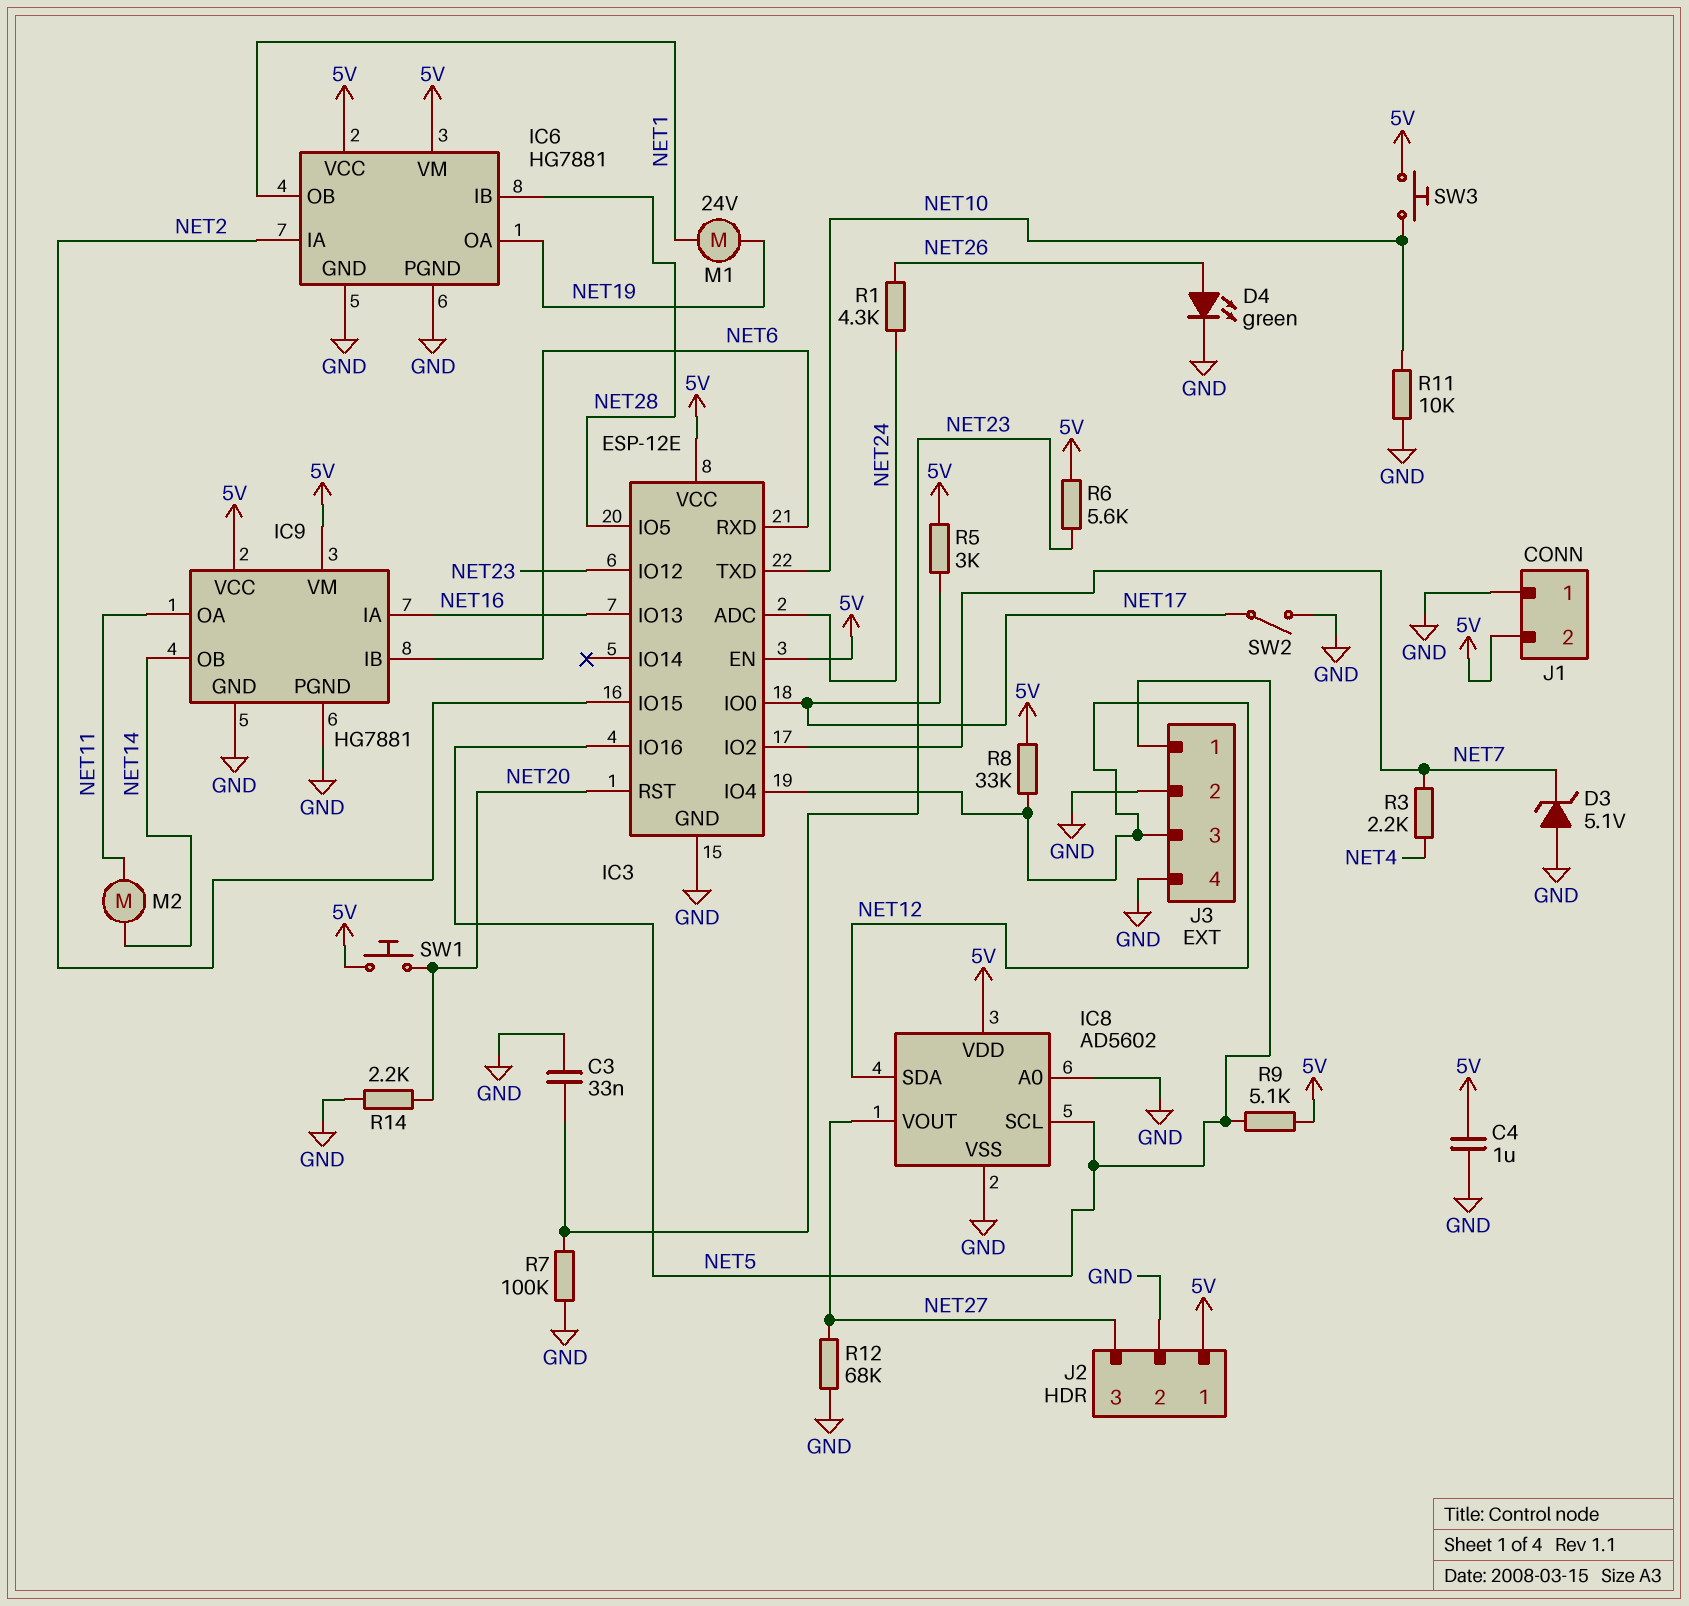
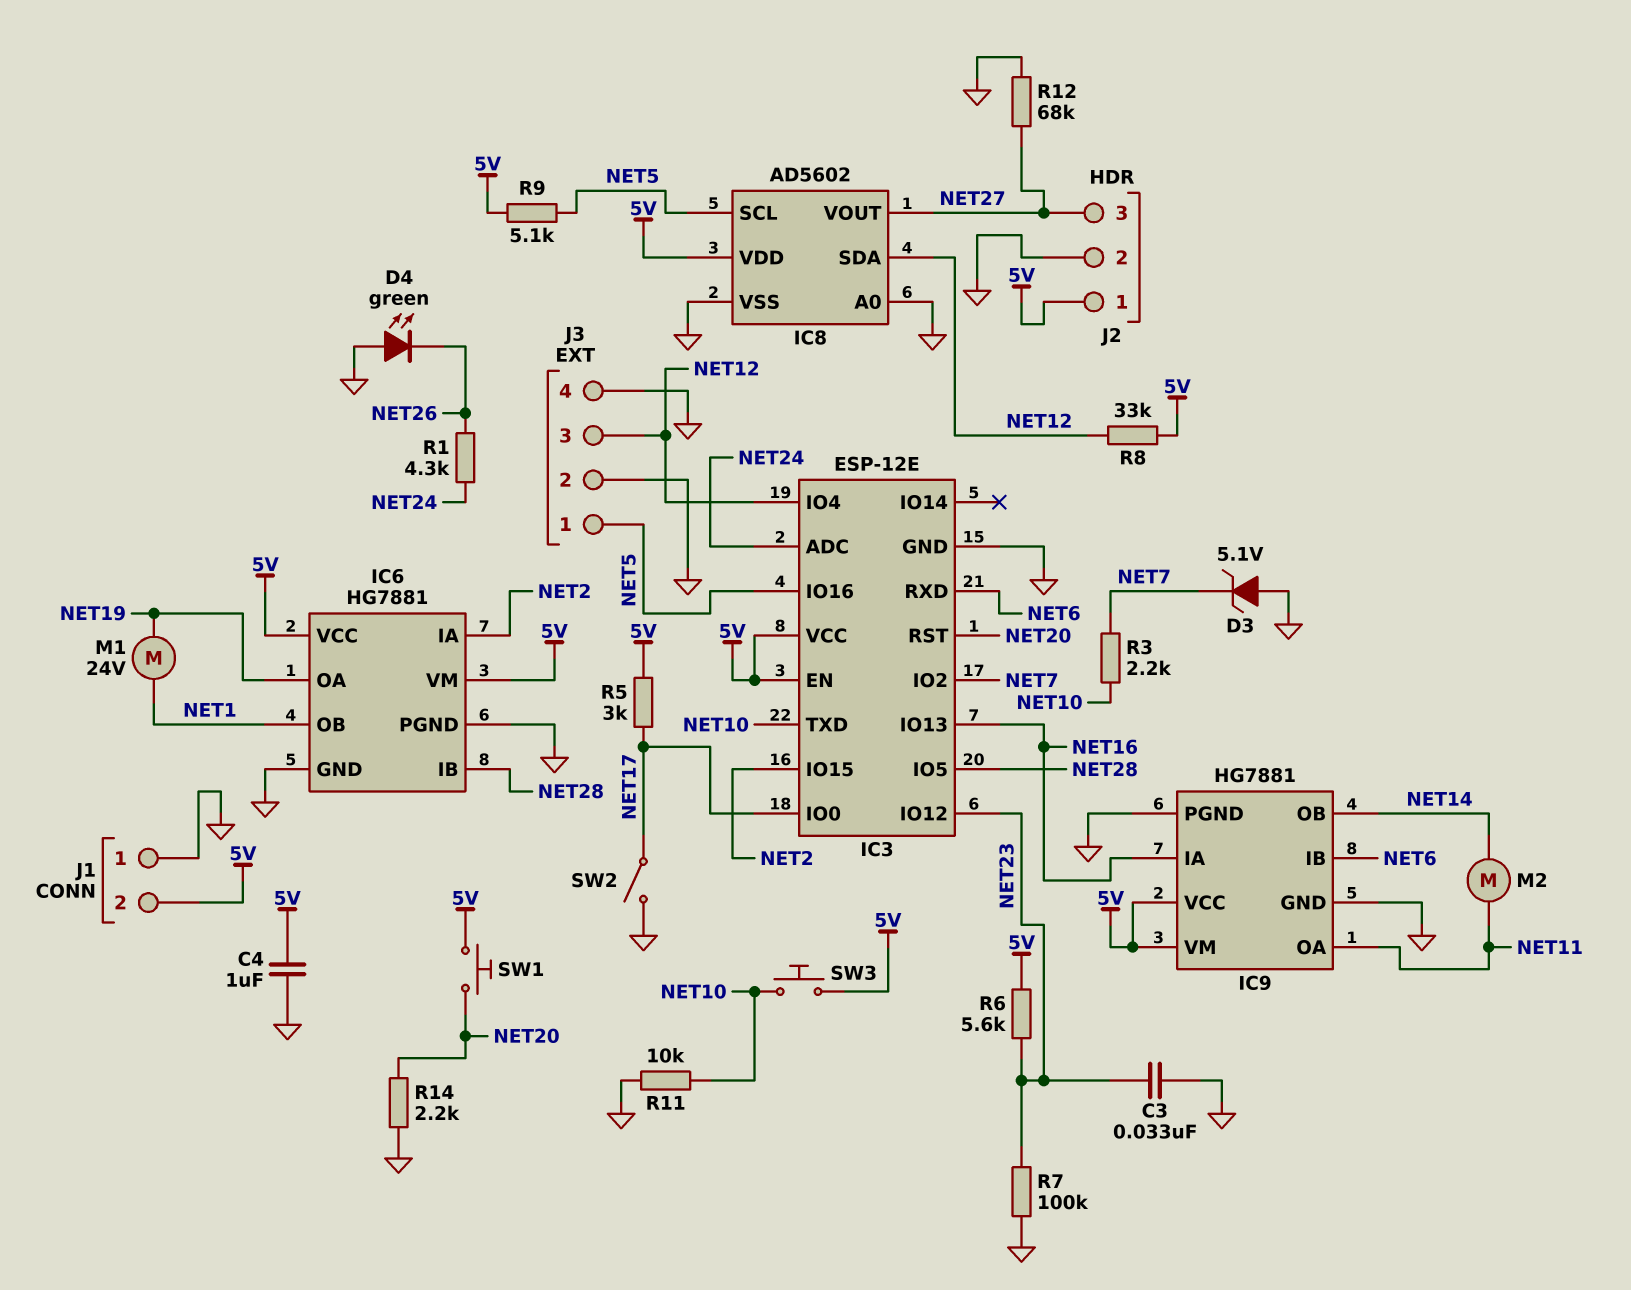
D4: LED green (A NET26, K GND) -> LED green (A GND, K NET26)
R3: 2.2k (NET4, NET7) -> 2.2k (NET7, NET10)

